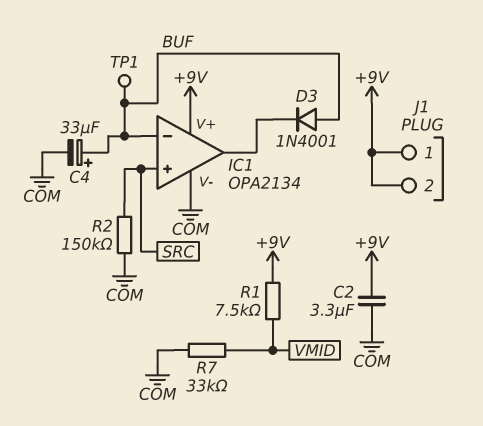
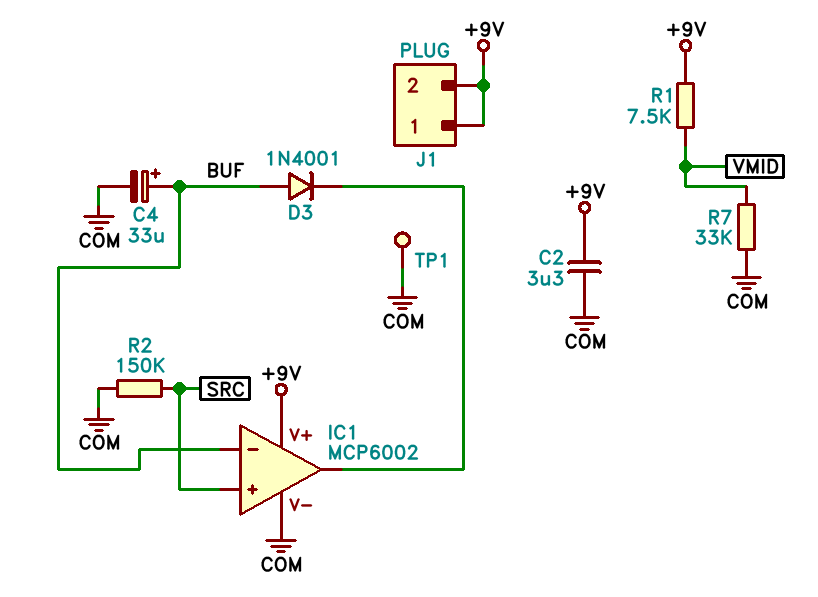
IC1: OPA2134 -> MCP6002
TP1: test point (BUF) -> test point (COM)

